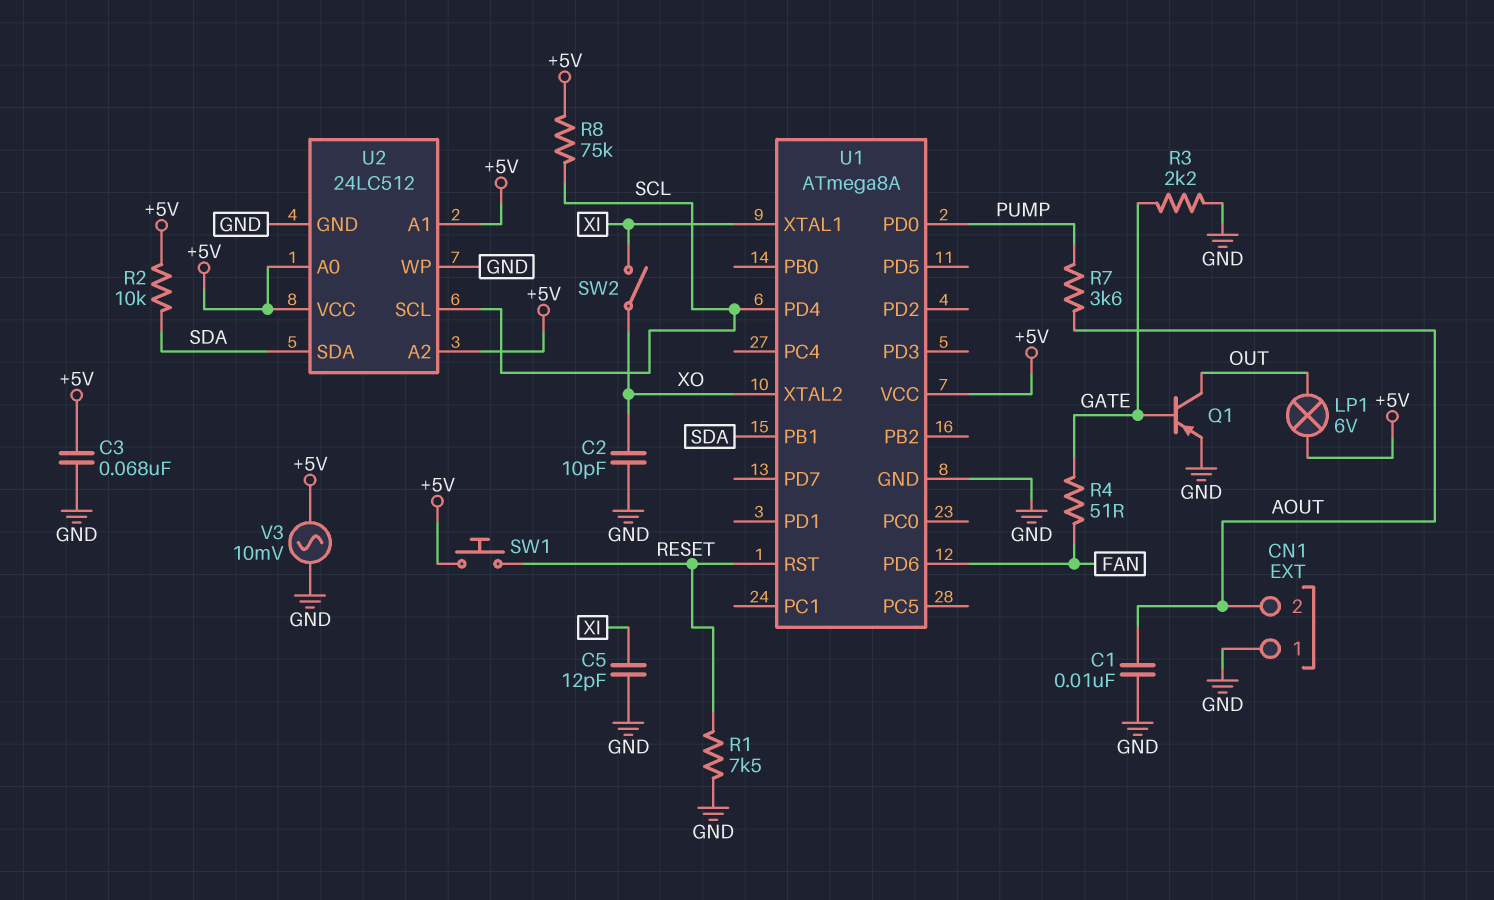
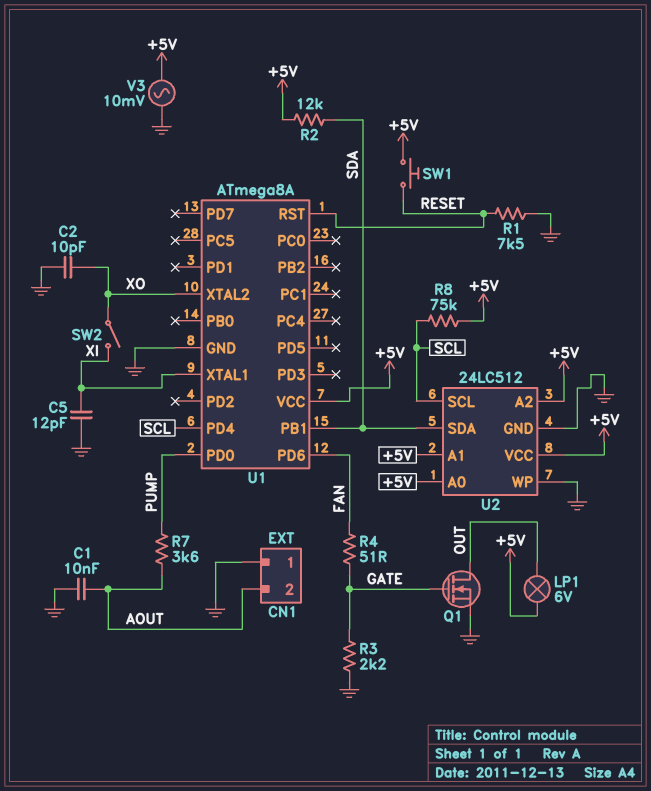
C3: 68nF (+5V, GND) -> none
Q1: PNP (B GATE, C OUT, E GND) -> NMOS (G GATE, D OUT, S GND)
R2: 10k (+5V, SDA) -> 12k (+5V, SDA)

